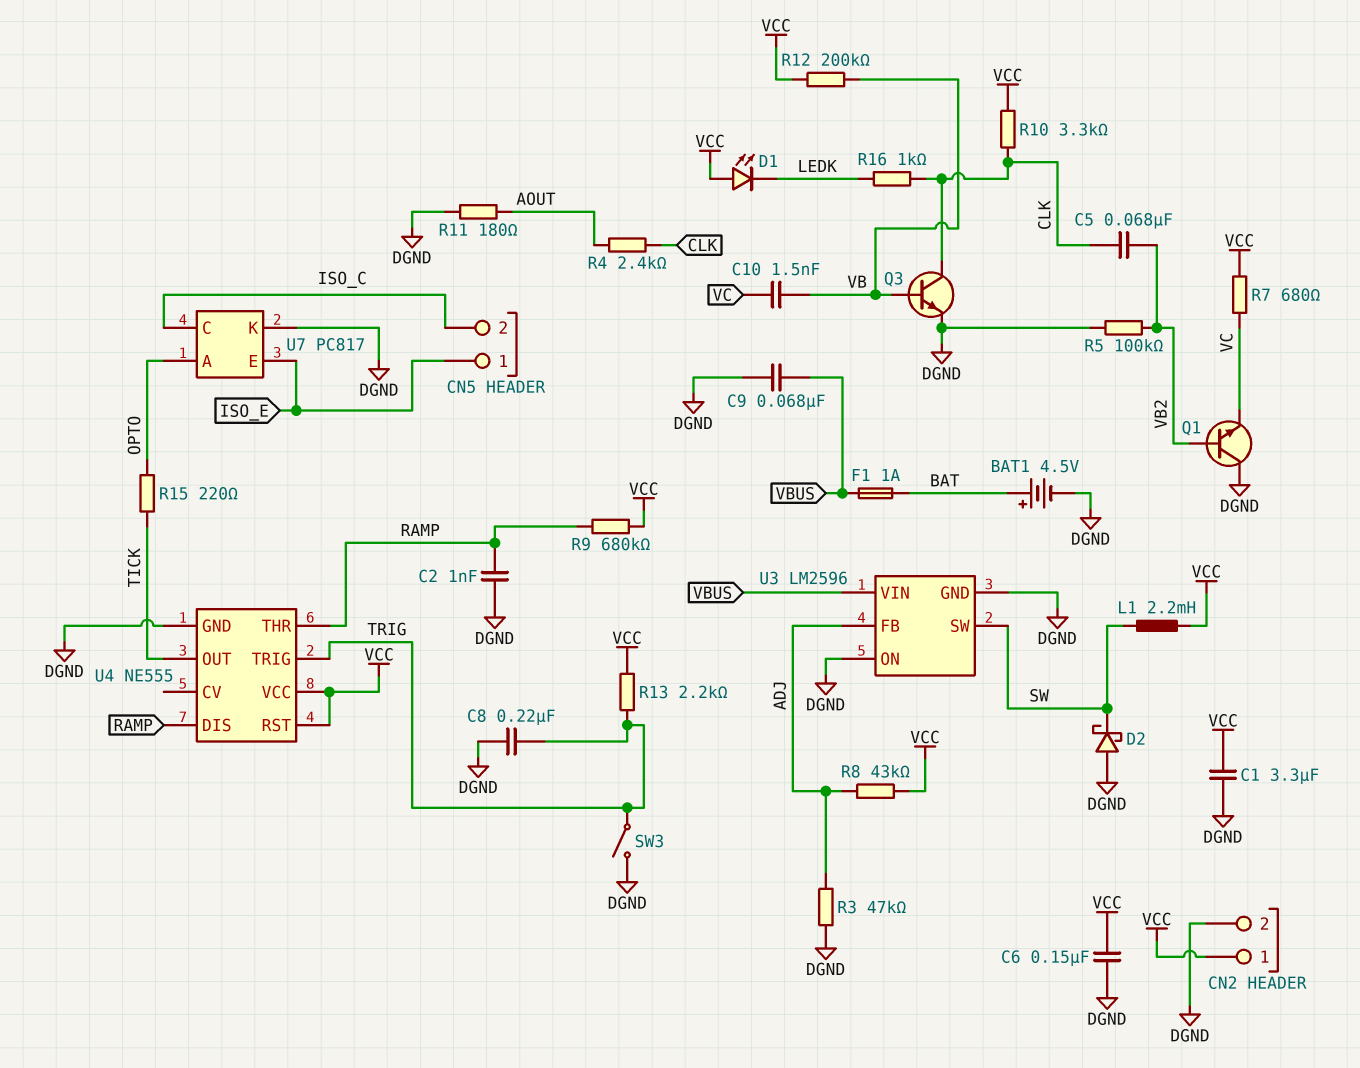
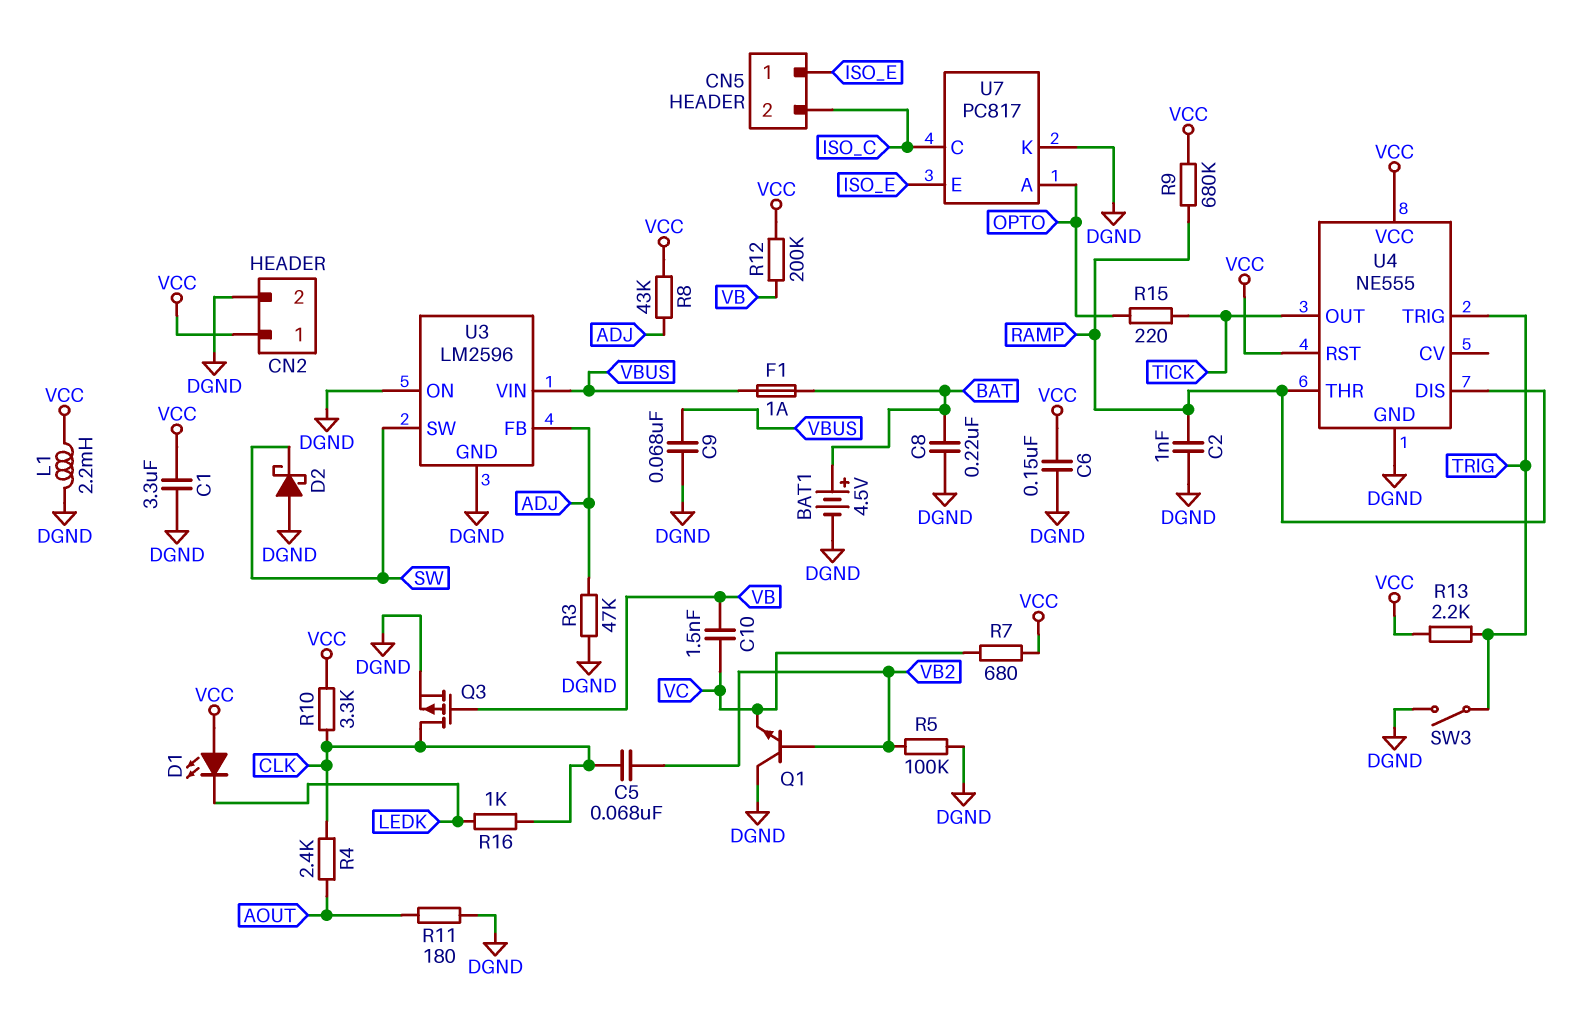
C8: 220nF (DGND, TRIG) -> 220nF (BAT, DGND)
L1: 2.2mH (SW, VCC) -> 2.2mH (DGND, VCC)
Q3: NPN (B VB, C CLK, E DGND) -> PMOS (G VB, D CLK, S DGND)

